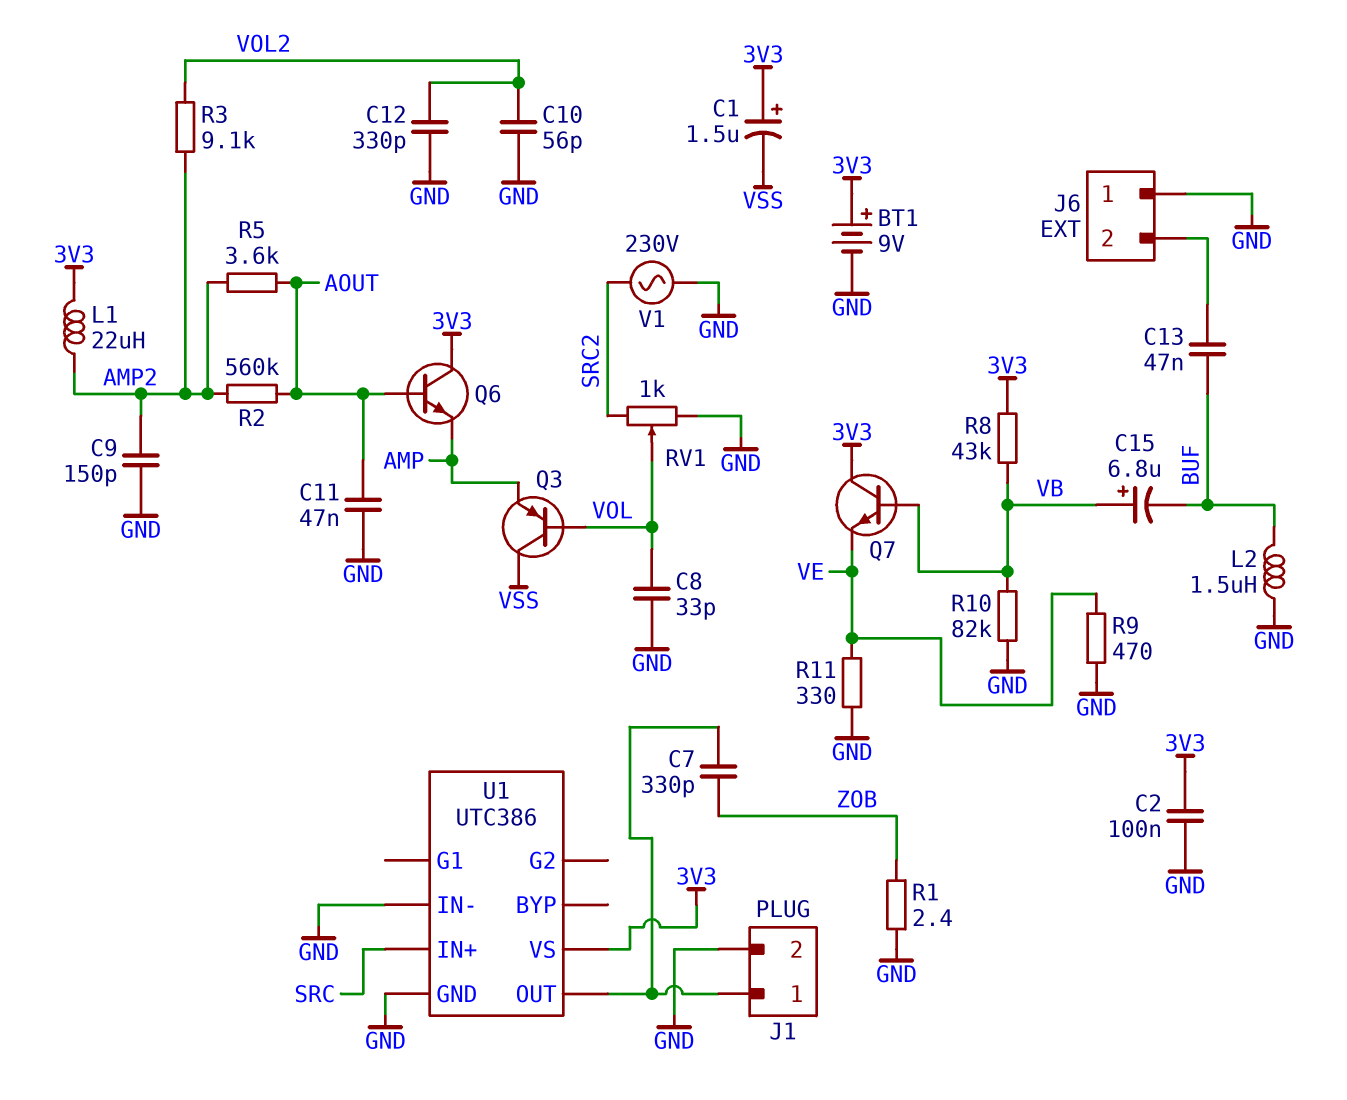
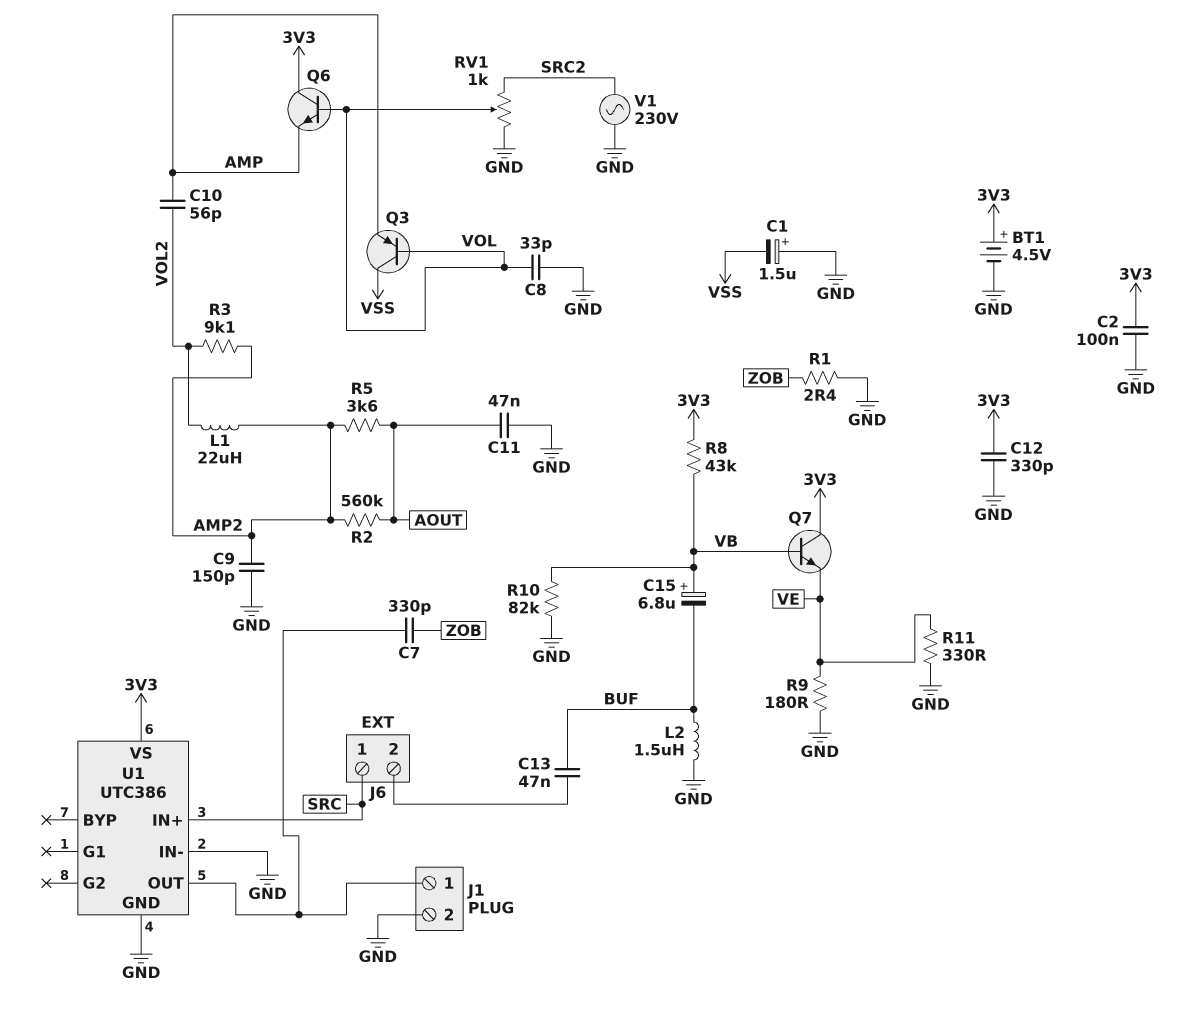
BT1: 9V (plus 3V3, minus GND) -> 4.5V (plus 3V3, minus GND)
C1: 1.5uF (plus 3V3, minus VSS) -> 1.5uF (plus GND, minus VSS)
C10: 56pF (GND, VOL2) -> 56pF (AMP, VOL2)
C12: 330pF (GND, VOL2) -> 330pF (3V3, GND)
J6 pin 1: GND -> SRC
L1: 22uH (3V3, AMP2) -> 22uH (AMP2, VOL2)
Q6: NPN (B AOUT, C 3V3, E AMP) -> NPN (B VOL, C 3V3, E AMP)
R9: 470 (GND, VE) -> 180 (GND, VE)

